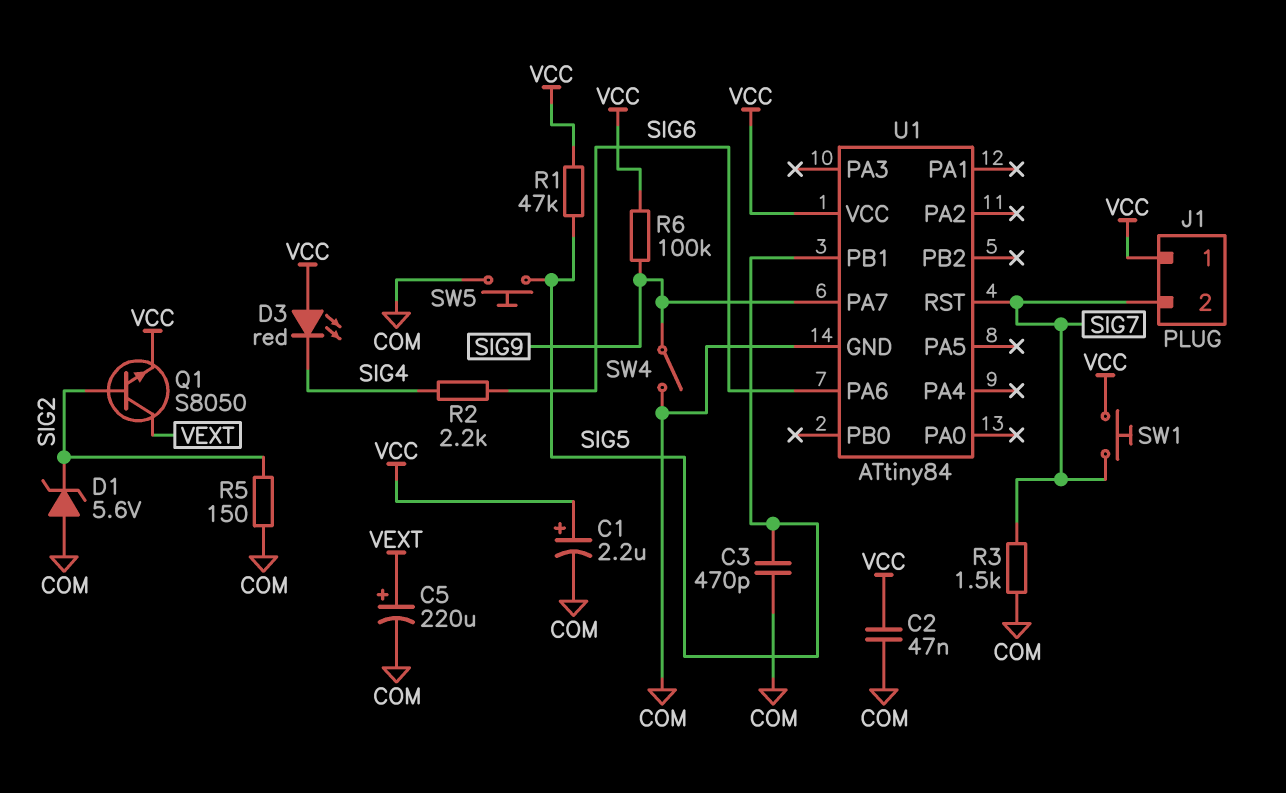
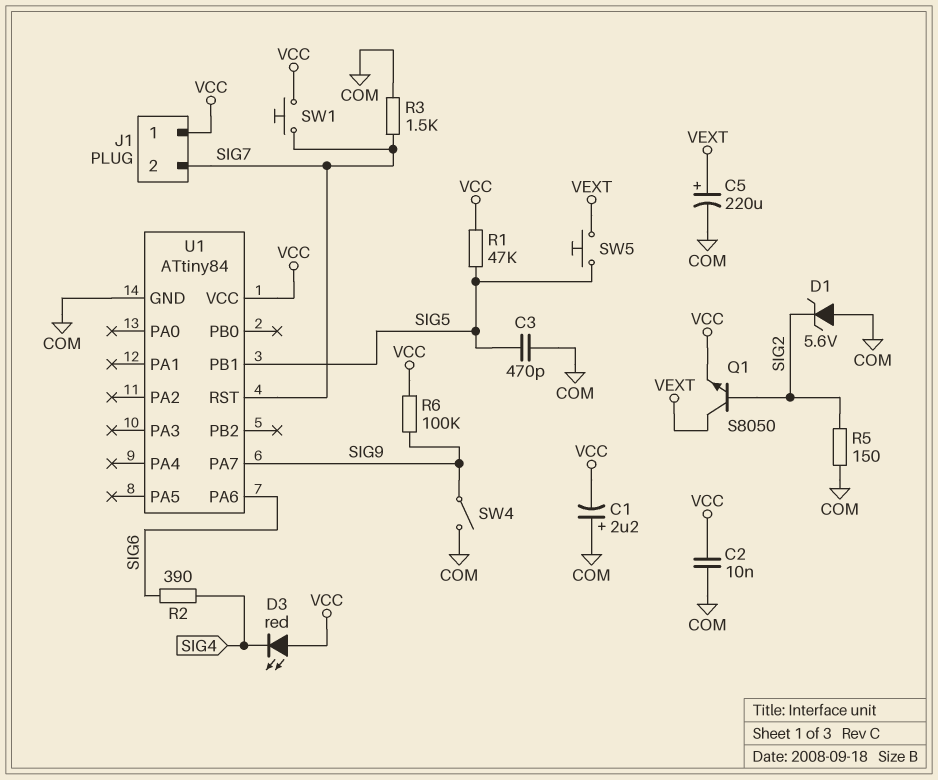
C1: 2.2uF (plus VCC, minus COM) -> 2.2uF (plus COM, minus VCC)
C2: 47nF (COM, VCC) -> 10nF (COM, VCC)
R2: 2.2k (SIG4, SIG6) -> 390 (SIG4, SIG6)
SW5: button (COM, SIG5) -> button (SIG5, VEXT)

